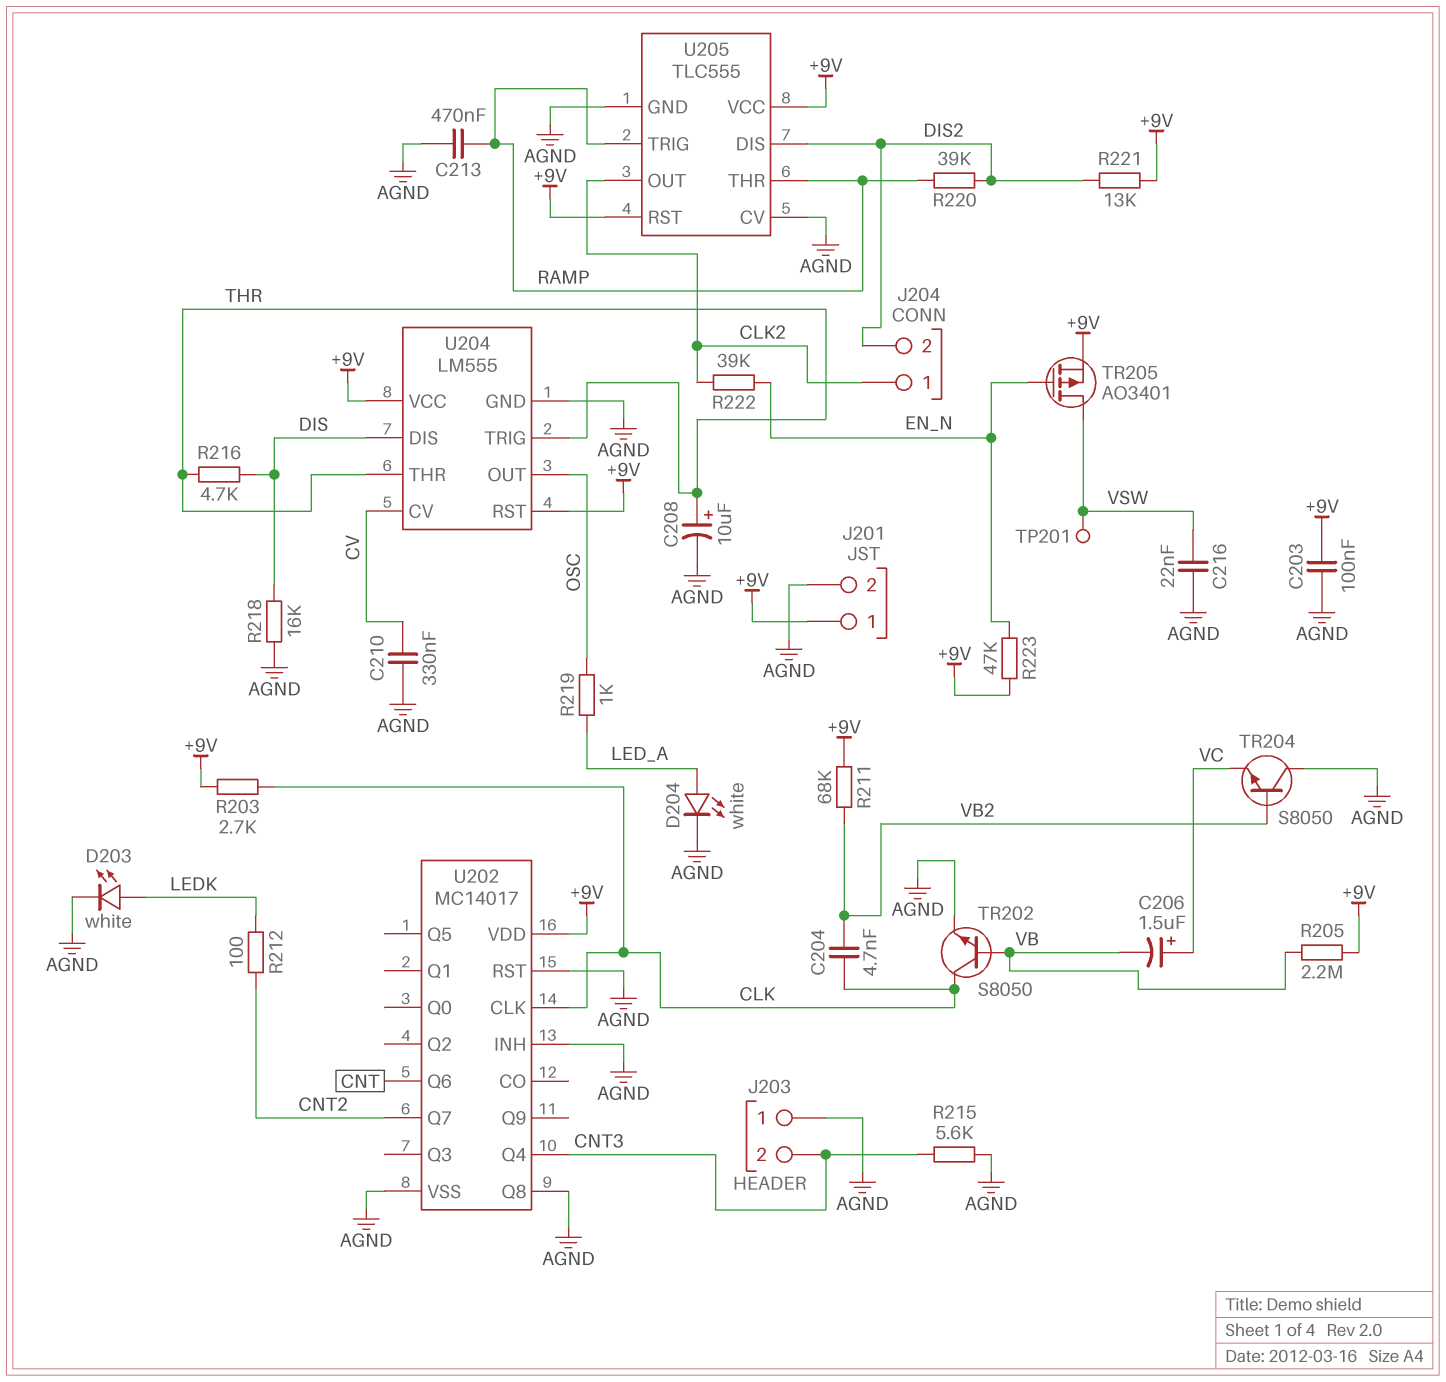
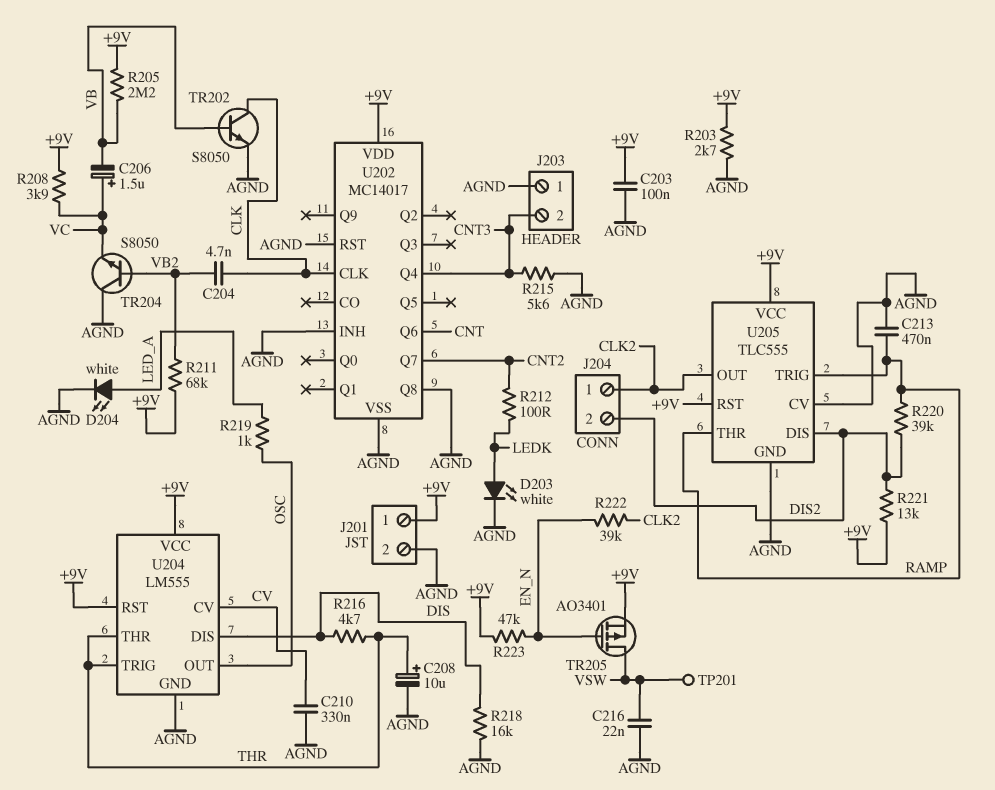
R203: 2.7k (+9V, CLK) -> 2.7k (+9V, AGND)
R208: none -> 3.9k (+9V, VC)

